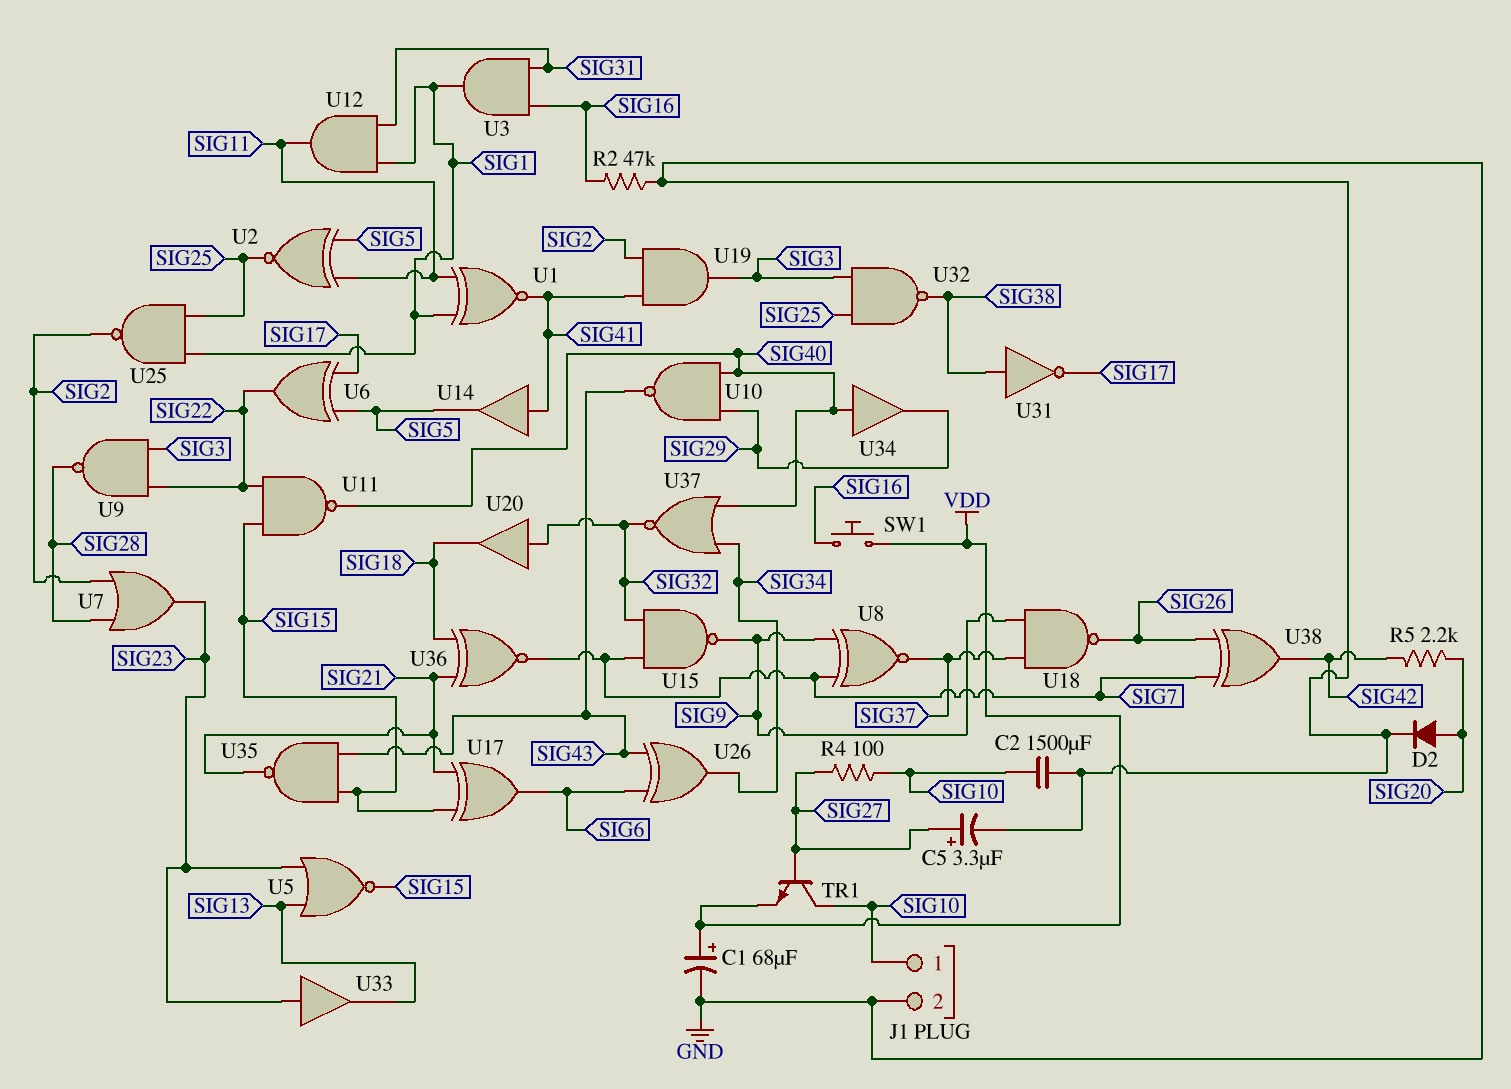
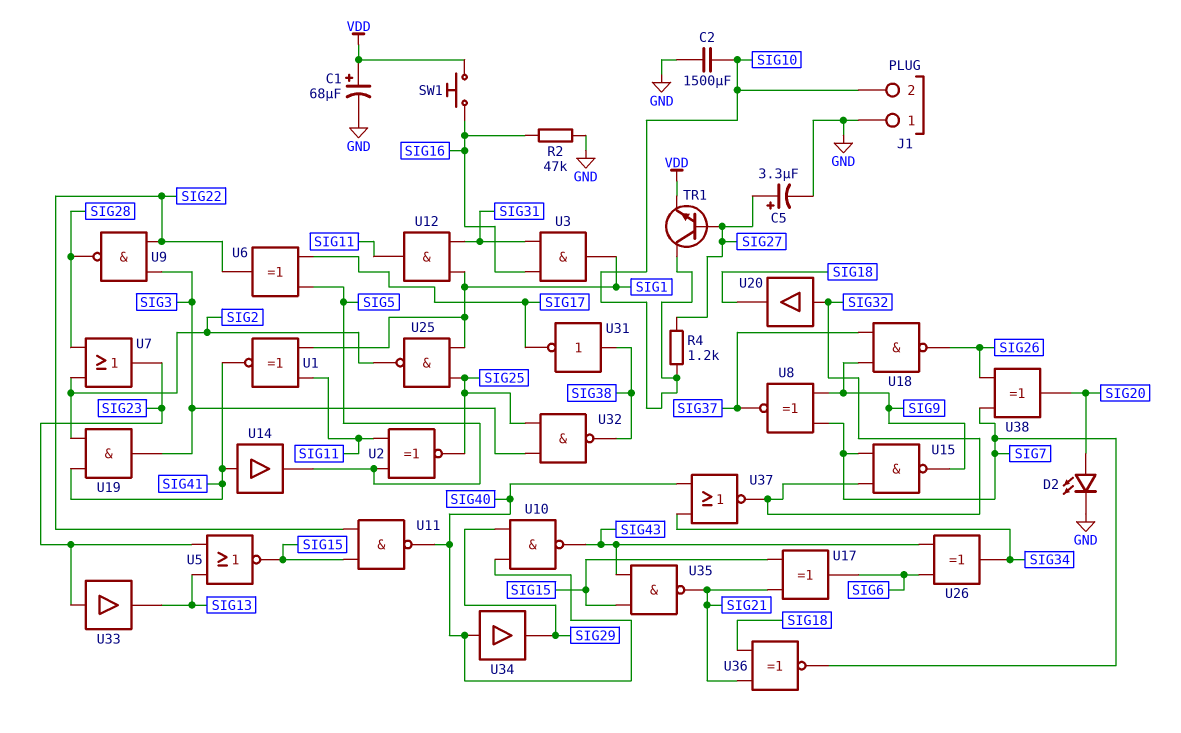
D2: diode (A SIG20, K GND) -> LED (A SIG20, K GND)
J1 pin 1: SIG10 -> GND
J1 pin 2: GND -> SIG10
R4: 100 (SIG10, SIG27) -> 1.2k (SIG10, SIG27)
R5: 2.2k (SIG20, SIG42) -> none
U38: XOR (in SIG7, in SIG26, out SIG42) -> XOR (in SIG7, in SIG26, out SIG20)

